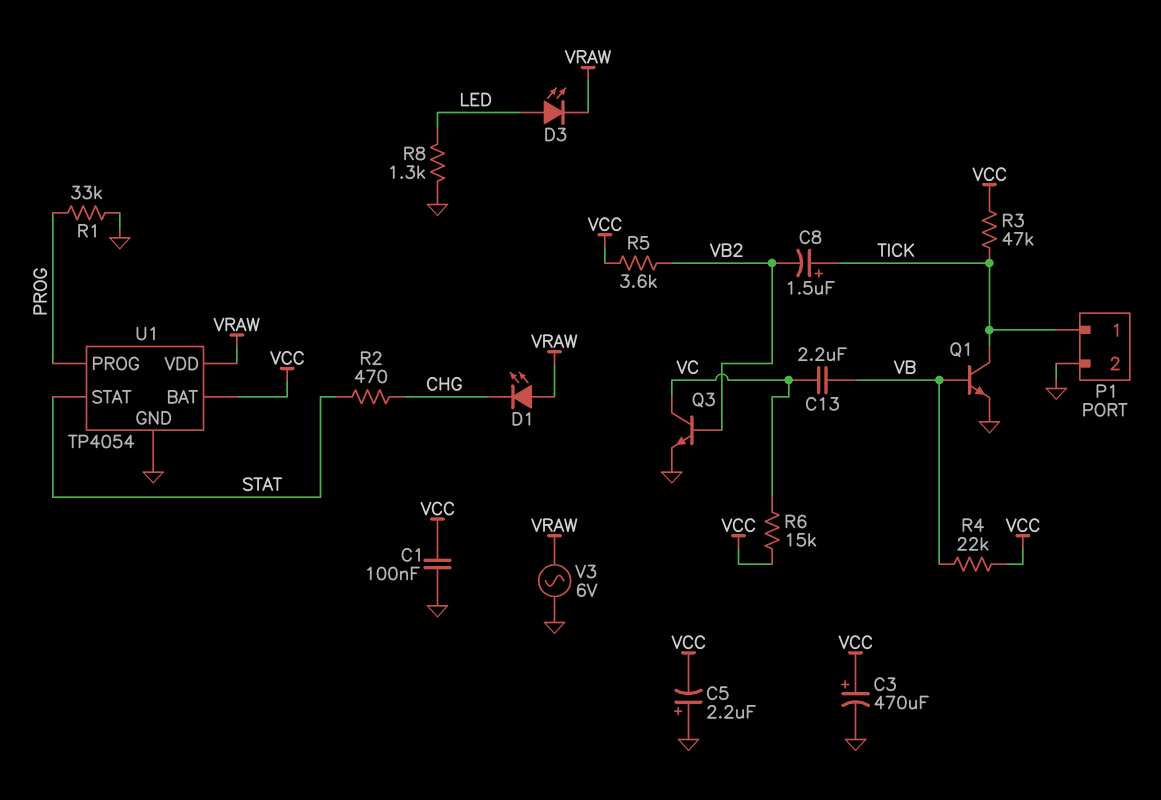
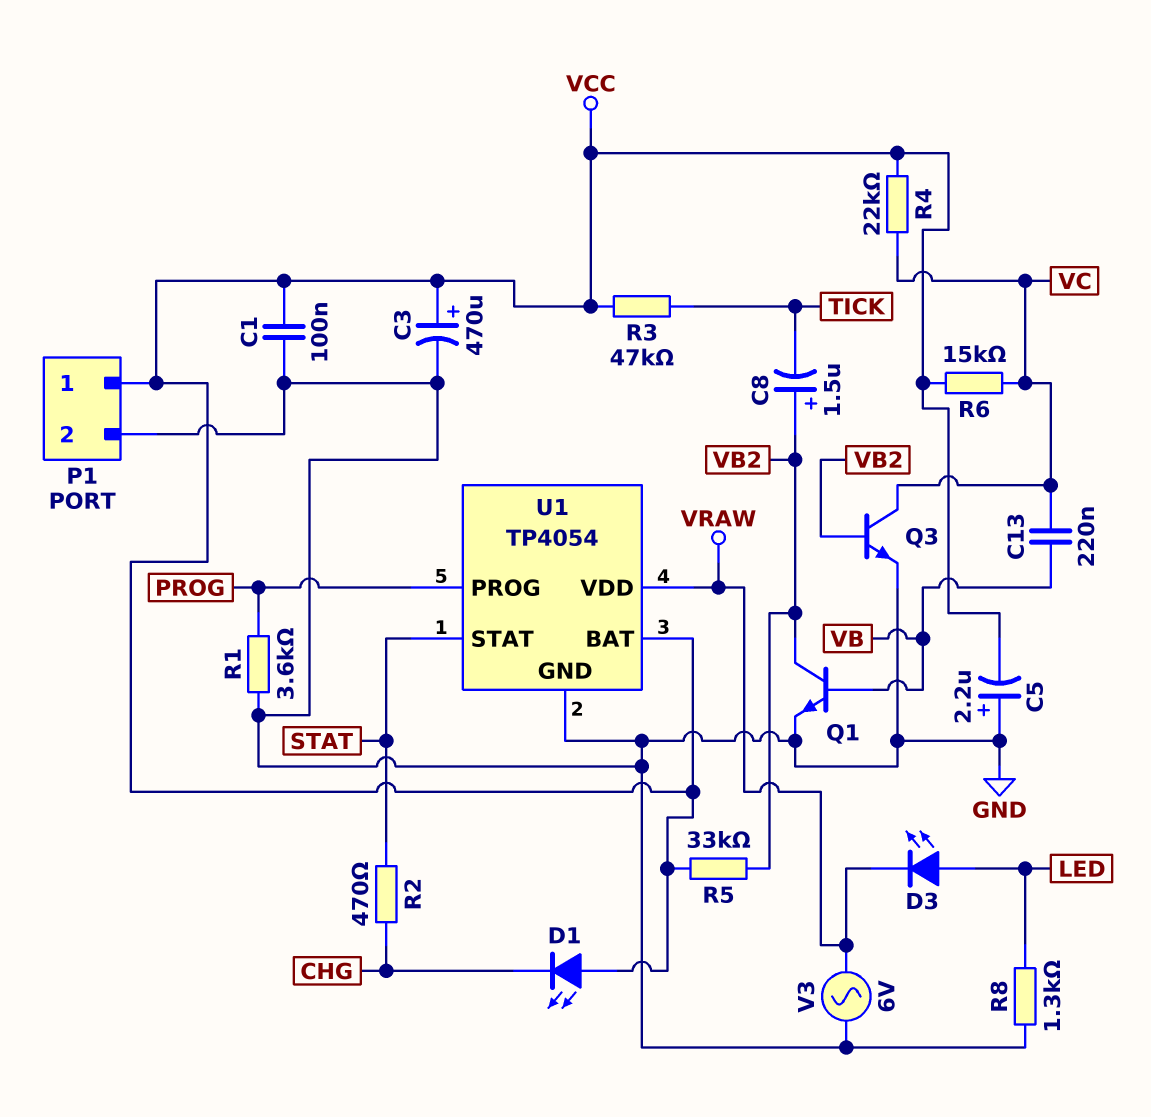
C8: 1.5uF (plus TICK, minus VB2) -> 1.5uF (plus VB2, minus TICK)
C13: 2.2uF (VB, VC) -> 220nF (VB, VC)
D1: LED (A VRAW, K CHG) -> LED (A VCC, K CHG)
P1 pin 1: TICK -> VCC
Q1: NPN (B VB, C TICK, E GND) -> NPN (B VB, C VB2, E GND)
R1: 33k (GND, PROG) -> 3.6k (GND, PROG)
R4: 22k (VB, VCC) -> 22k (VC, VCC)
R5: 3.6k (VB2, VCC) -> 33k (VB2, VCC)

